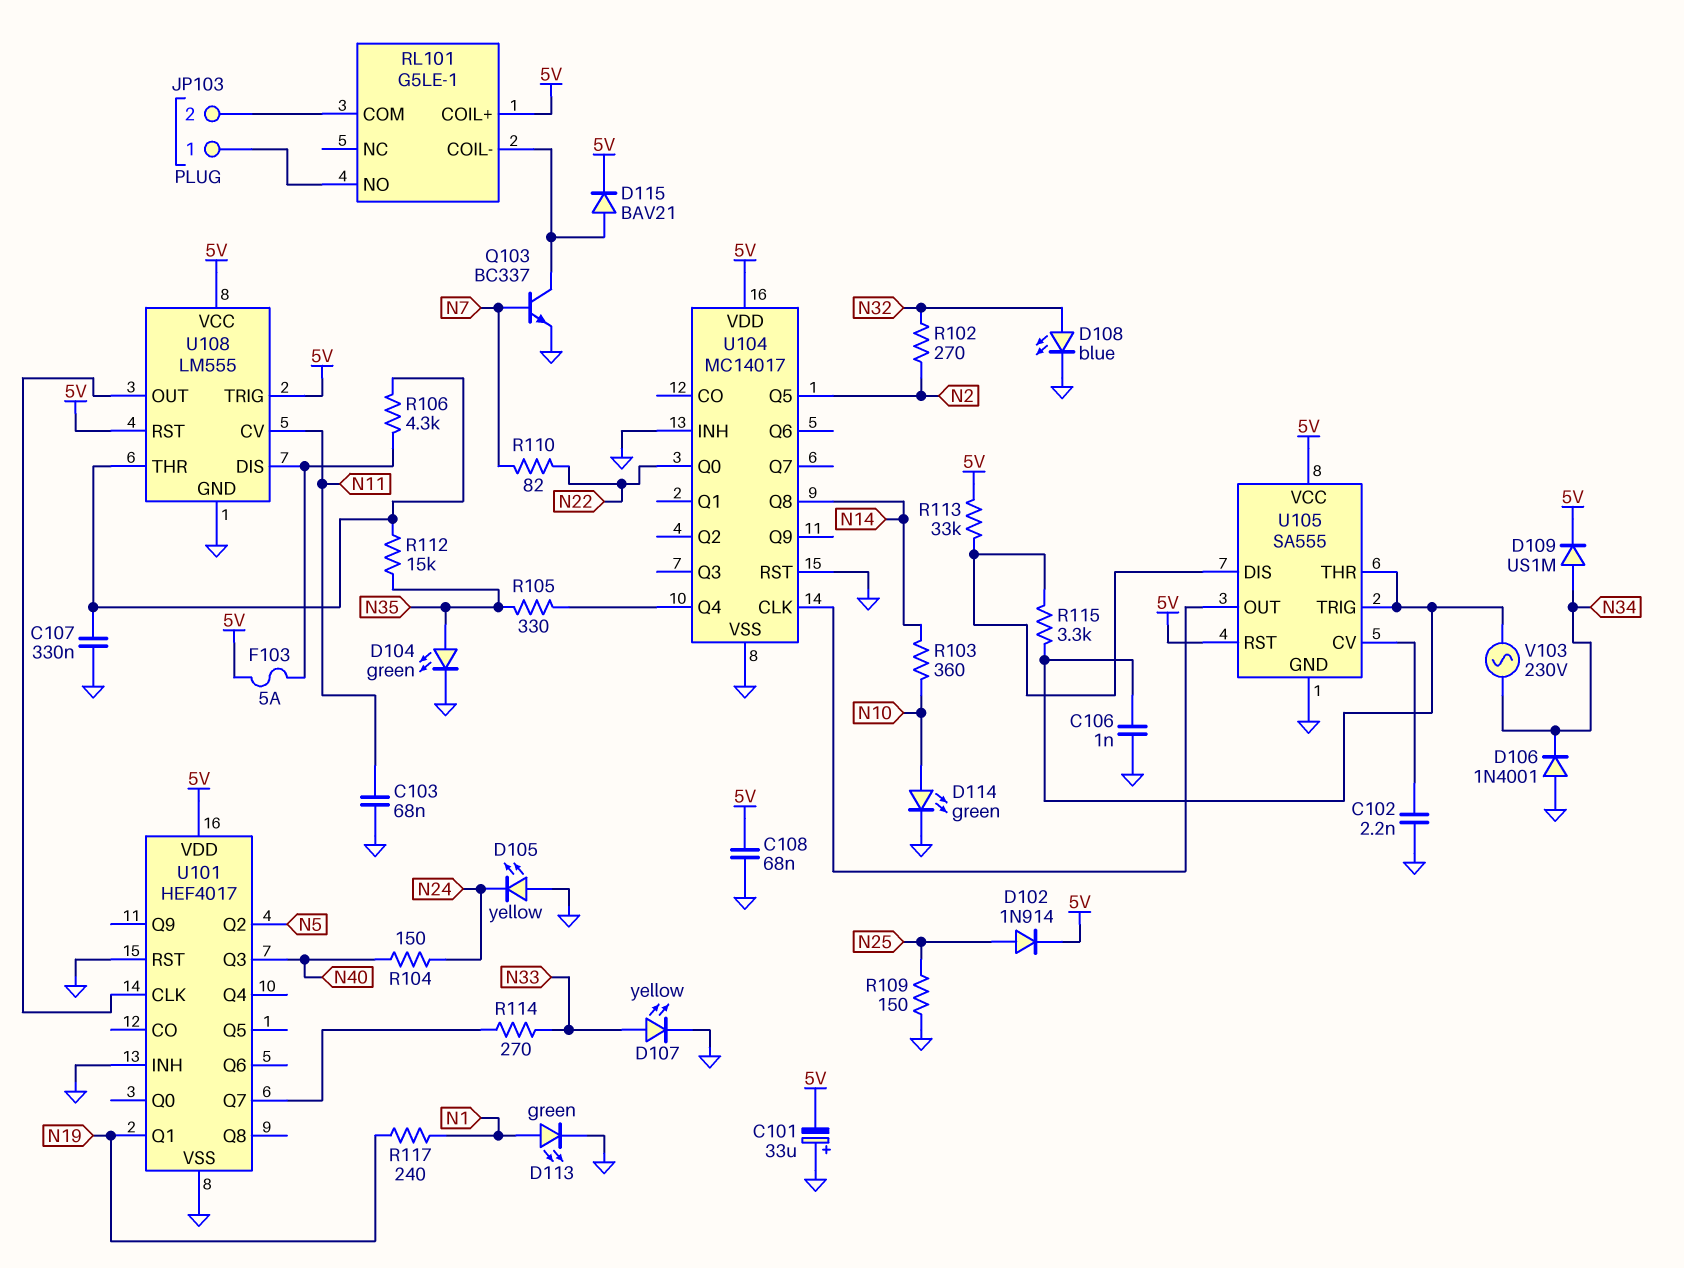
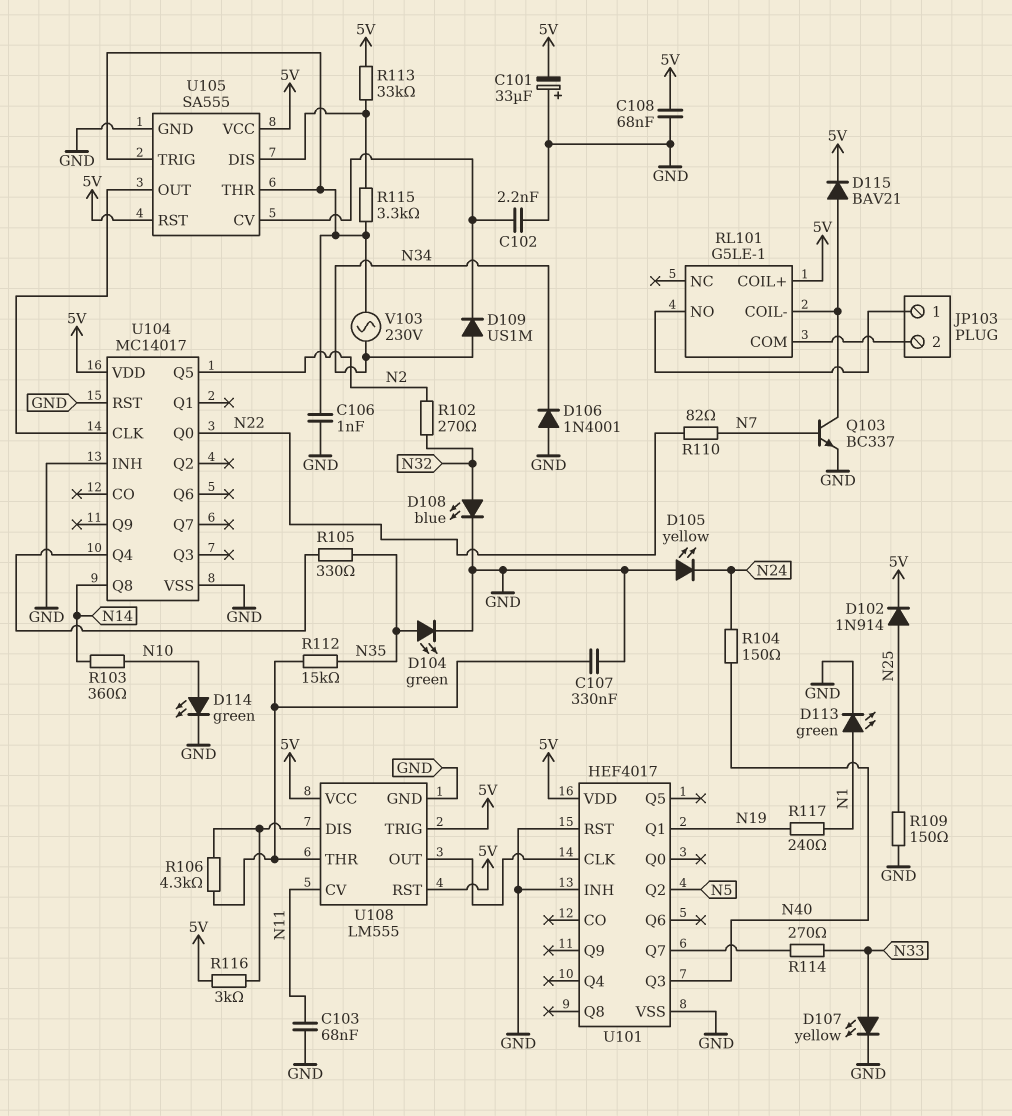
D109: diode US1M (A N34, K 5V) -> diode US1M (A N34, K U105/CV)
F103: 5A (5V, U108/DIS) -> none
R116: none -> 3k (5V, U108/DIS)

